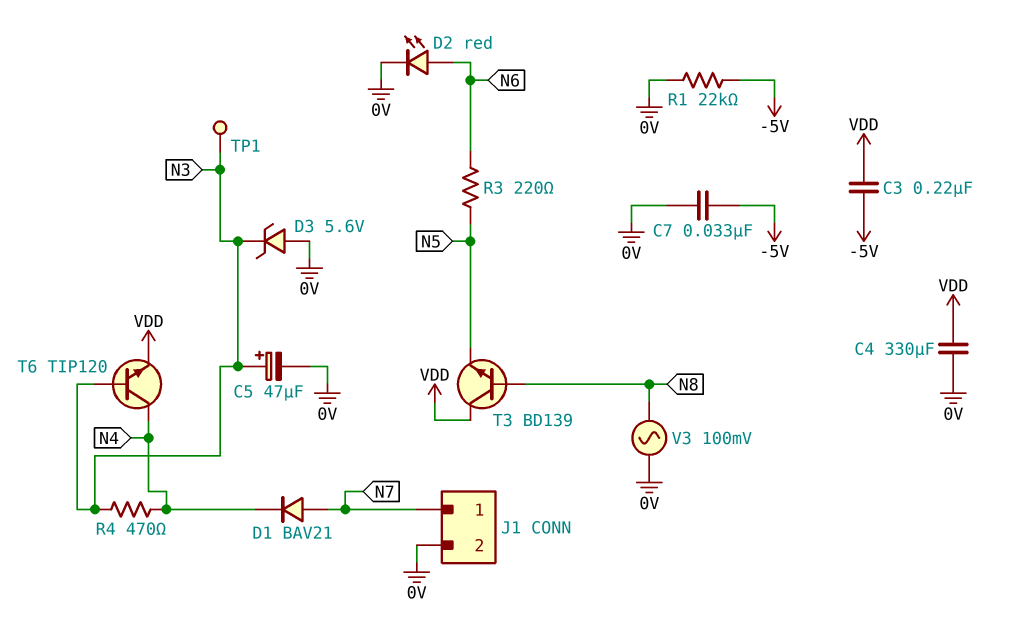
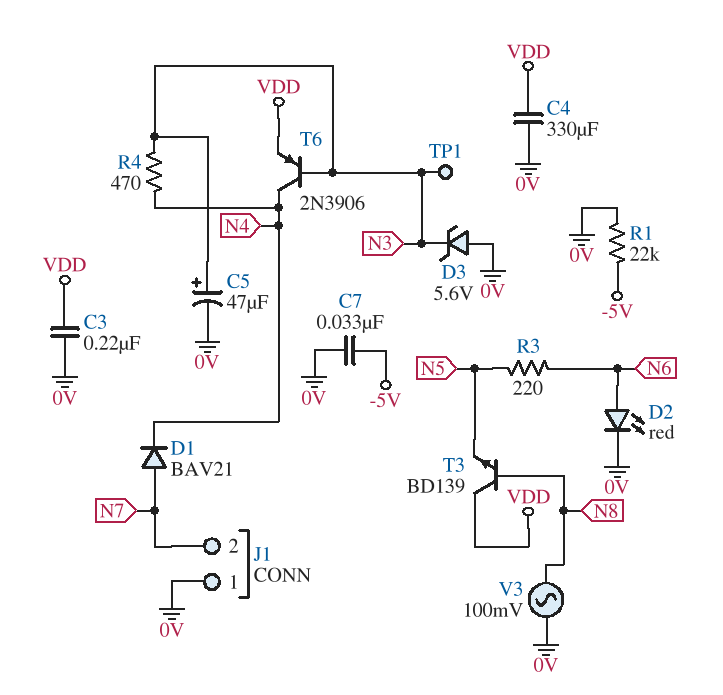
C3: 220nF (-5V, VDD) -> 220nF (0V, VDD)
J1 pin 1: N7 -> 0V
J1 pin 2: 0V -> N7
T6: NPN TIP120 (B N3, C N4, E VDD) -> PNP 2N3906 (B N3, C N4, E VDD)

